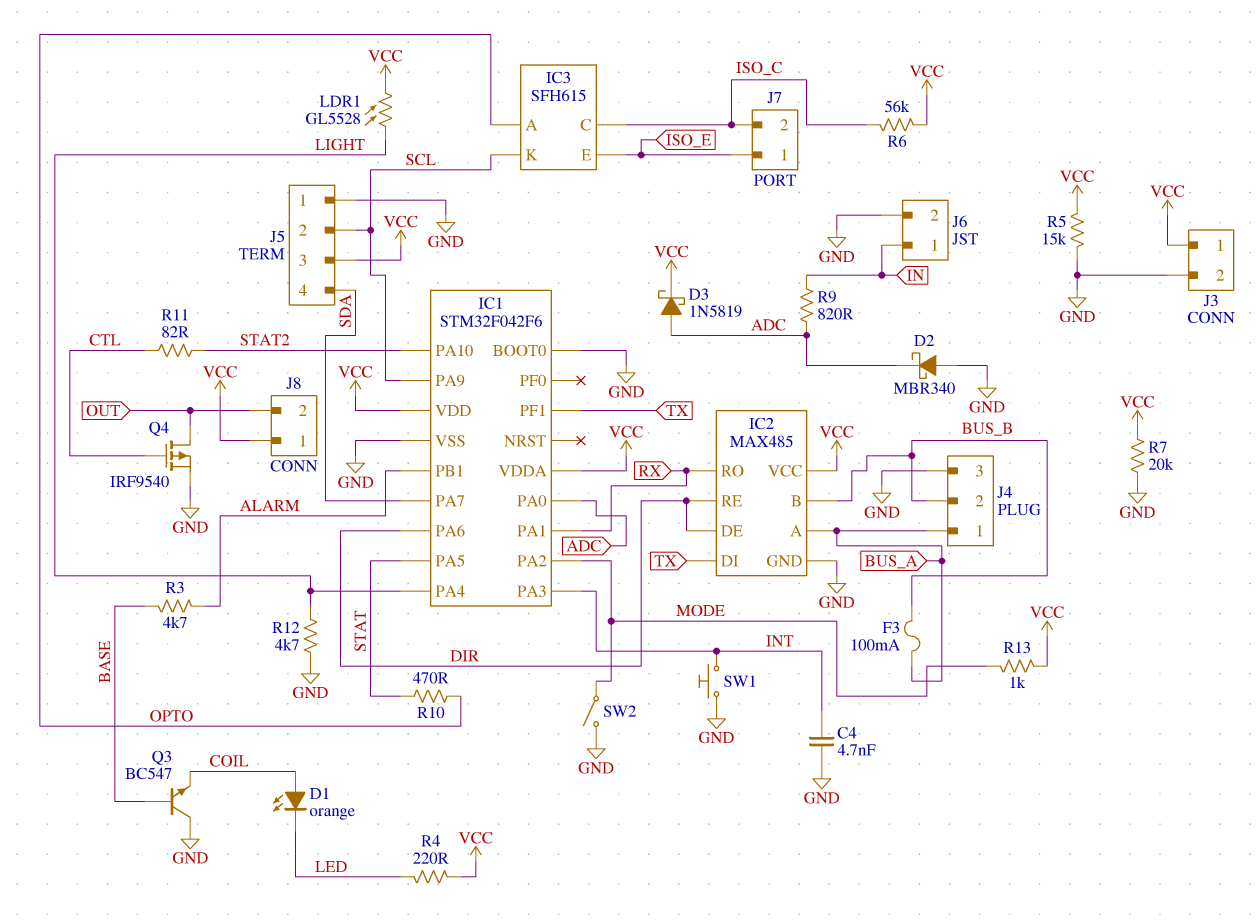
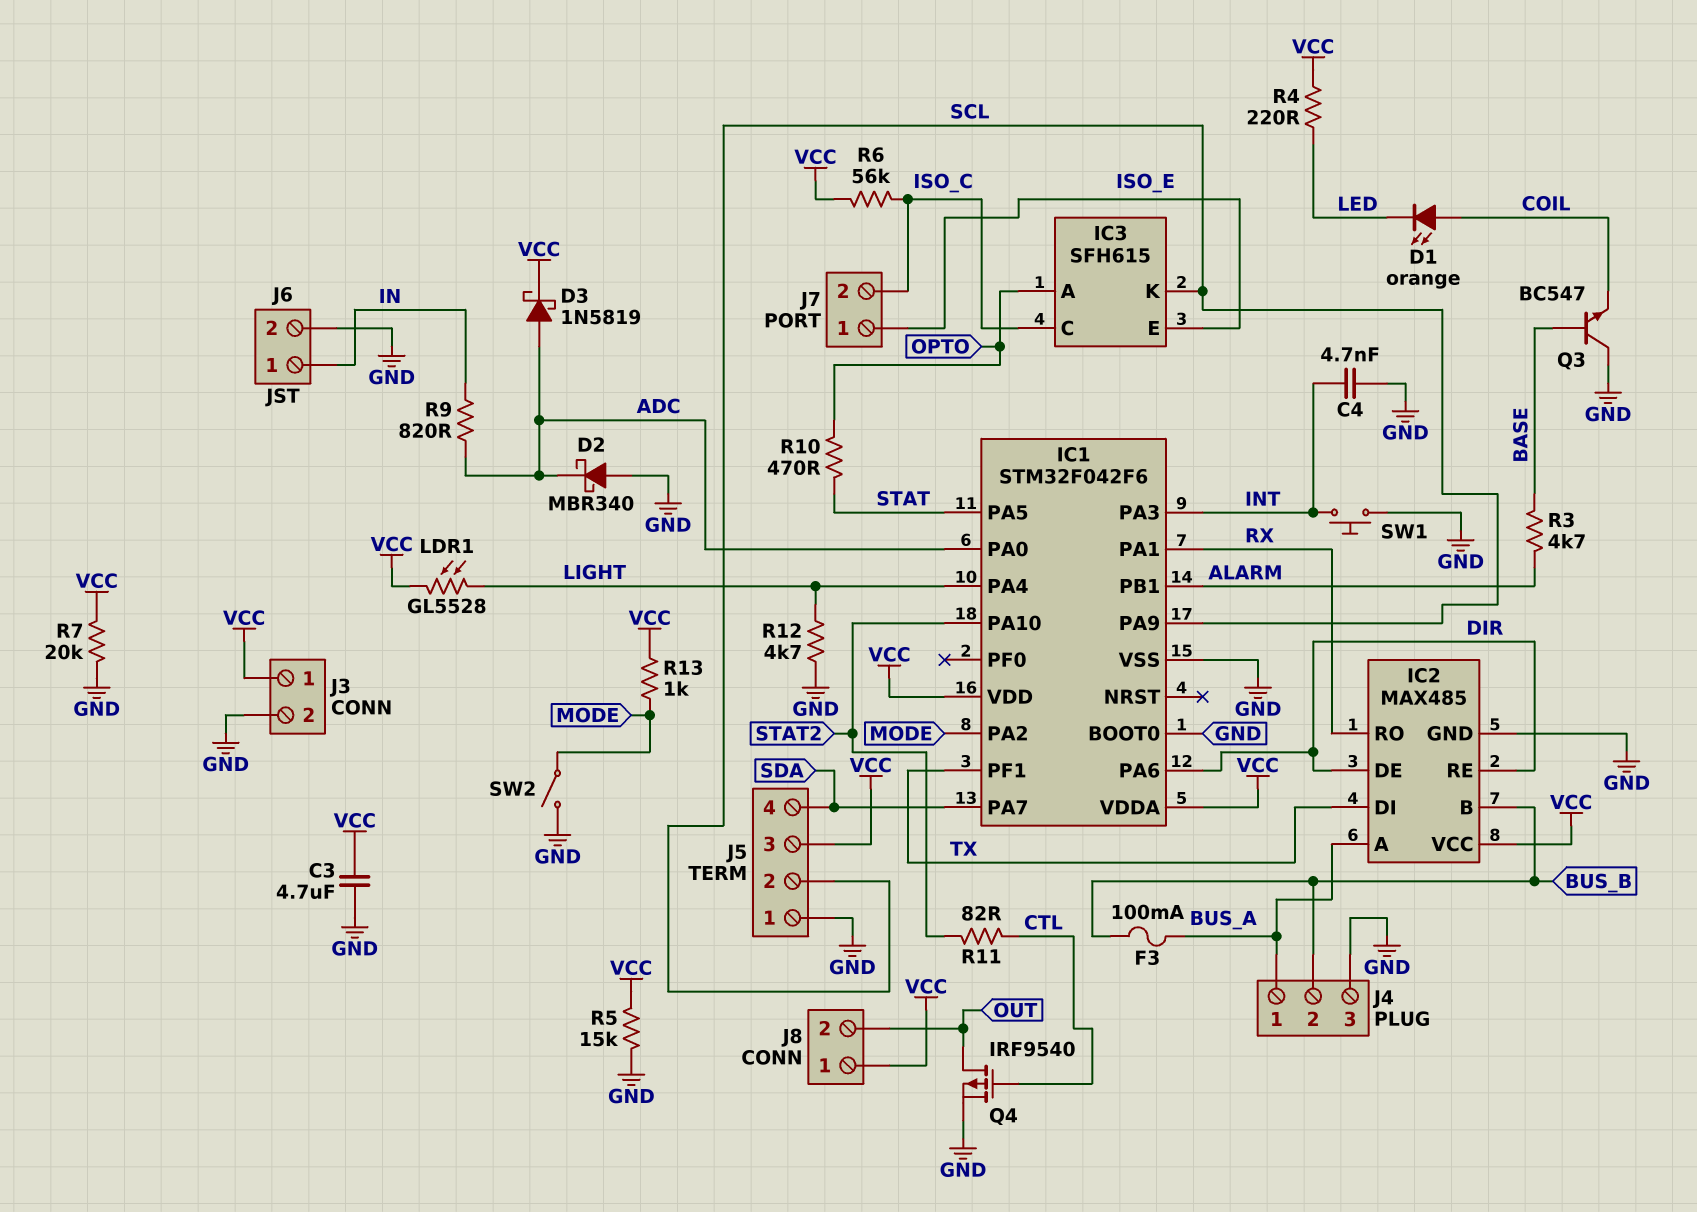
C3: none -> 4.7uF (GND, VCC)

